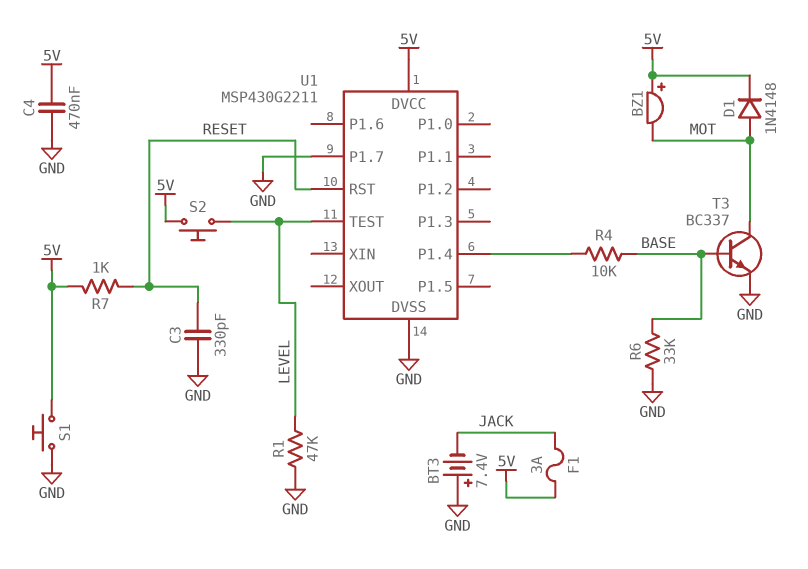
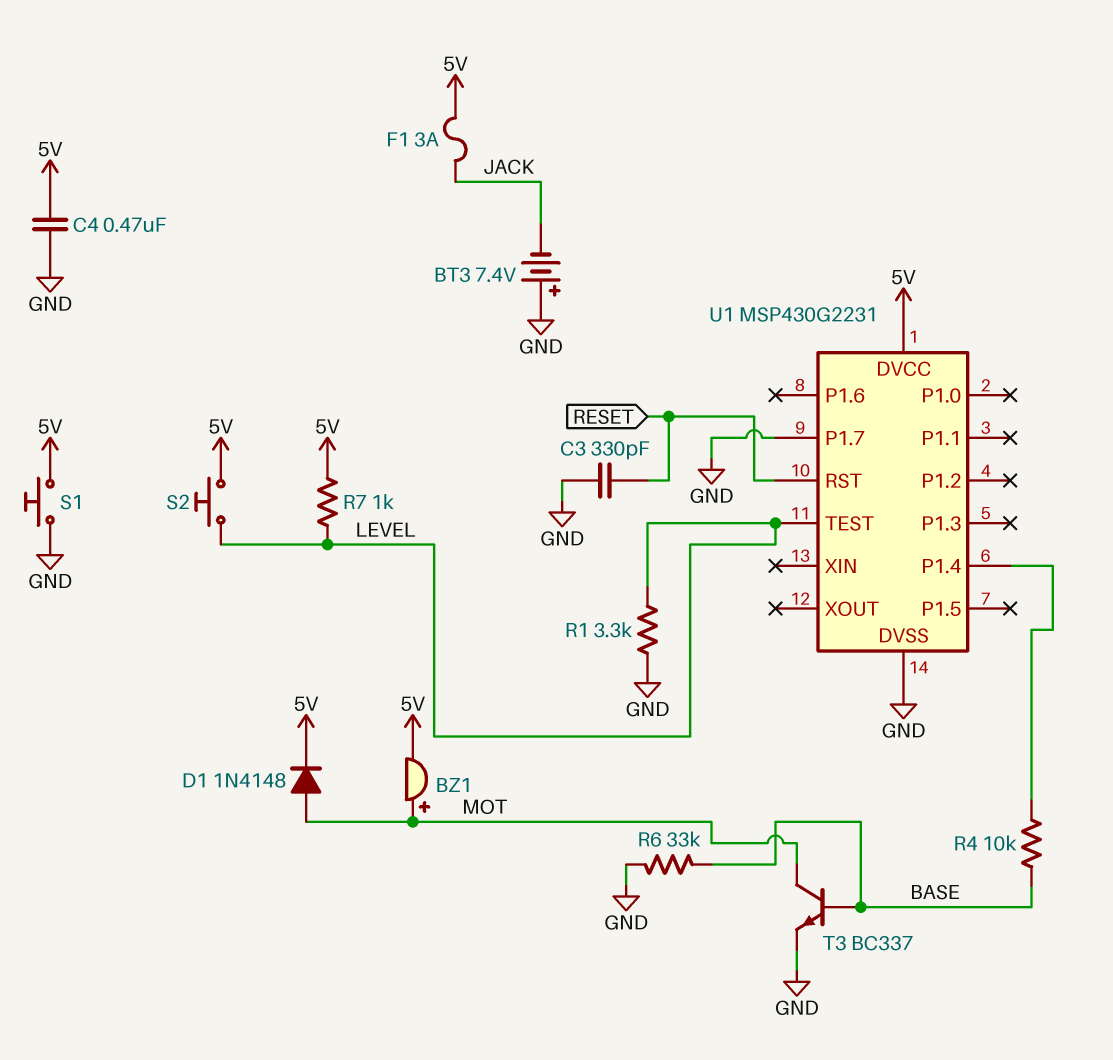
BZ1: buzzer (plus 5V, minus MOT) -> buzzer (plus MOT, minus 5V)
R1: 47k (GND, LEVEL) -> 3.3k (GND, LEVEL)
R7: 1k (5V, RESET) -> 1k (5V, LEVEL)
U1: MSP430G2211 -> MSP430G2231

